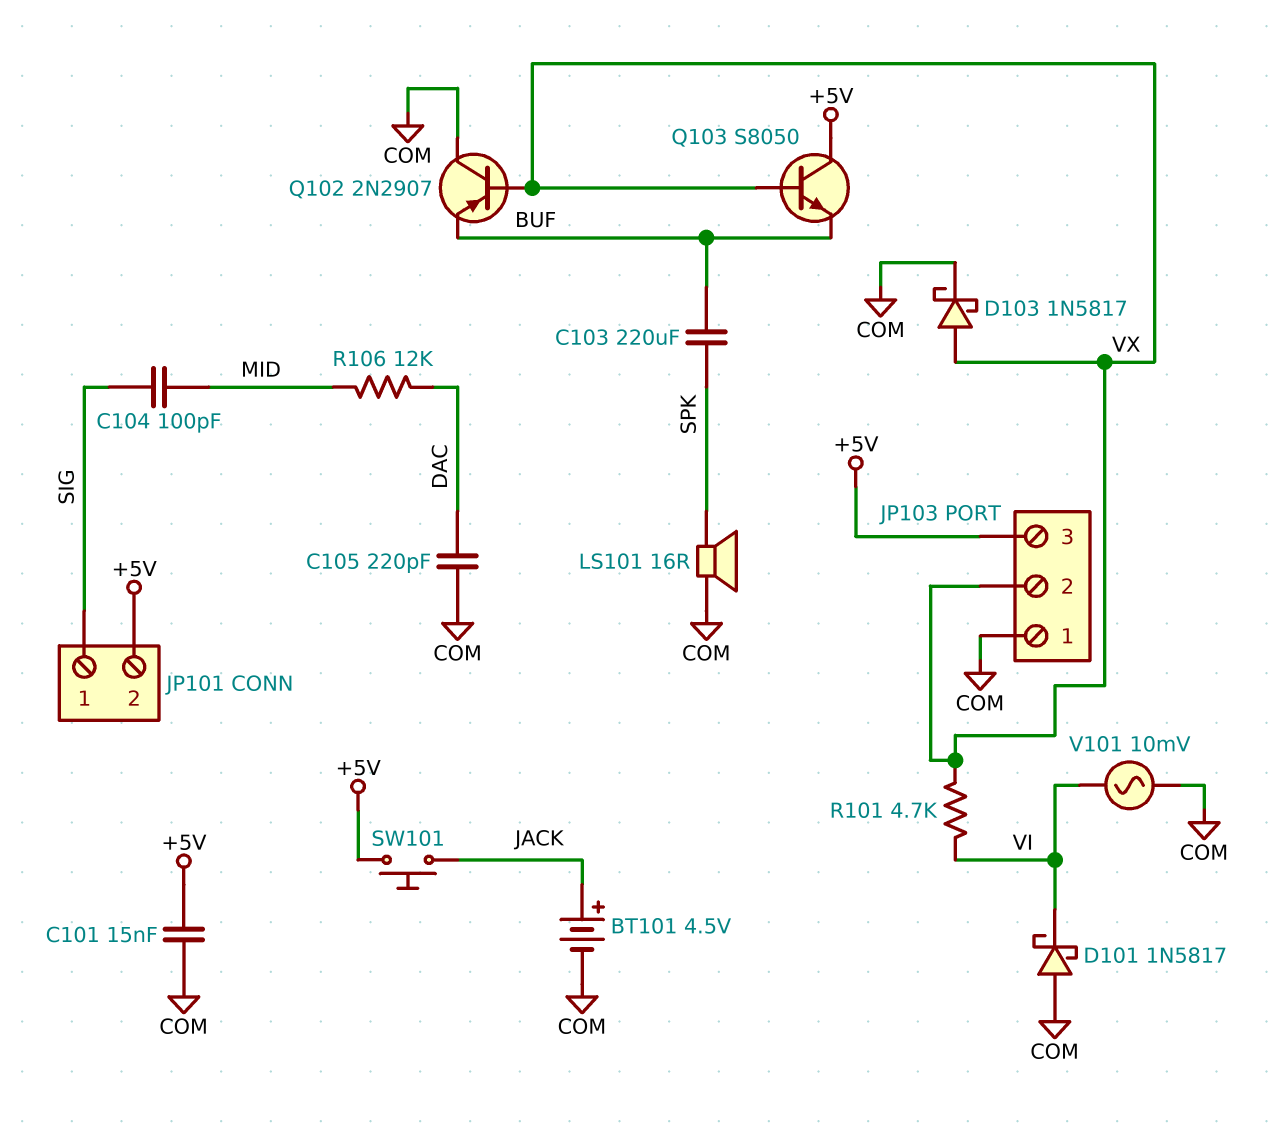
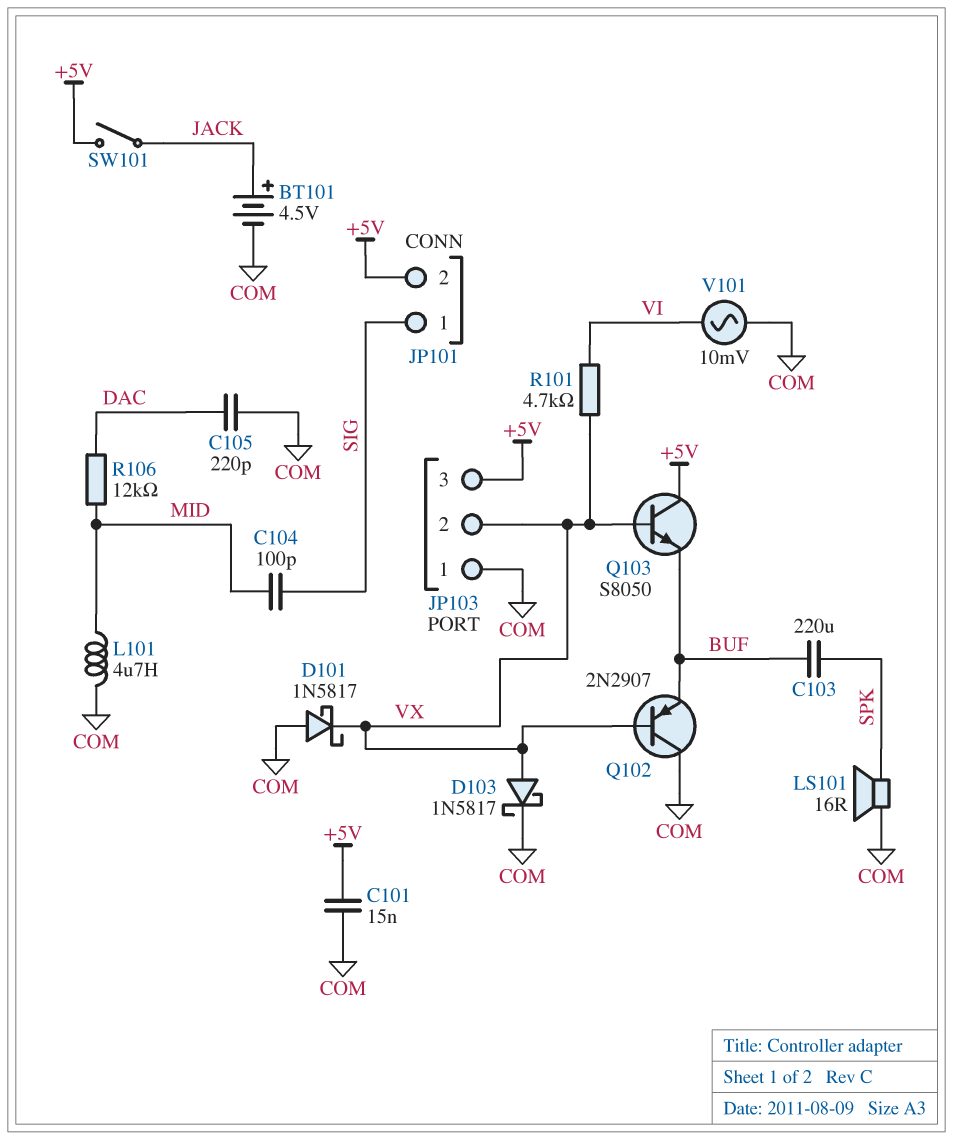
D101: schottky 1N5817 (A COM, K VI) -> schottky 1N5817 (A COM, K VX)
L101: none -> 4.7uH (COM, MID)
SW101: button (+5V, JACK) -> switch (+5V, JACK)

